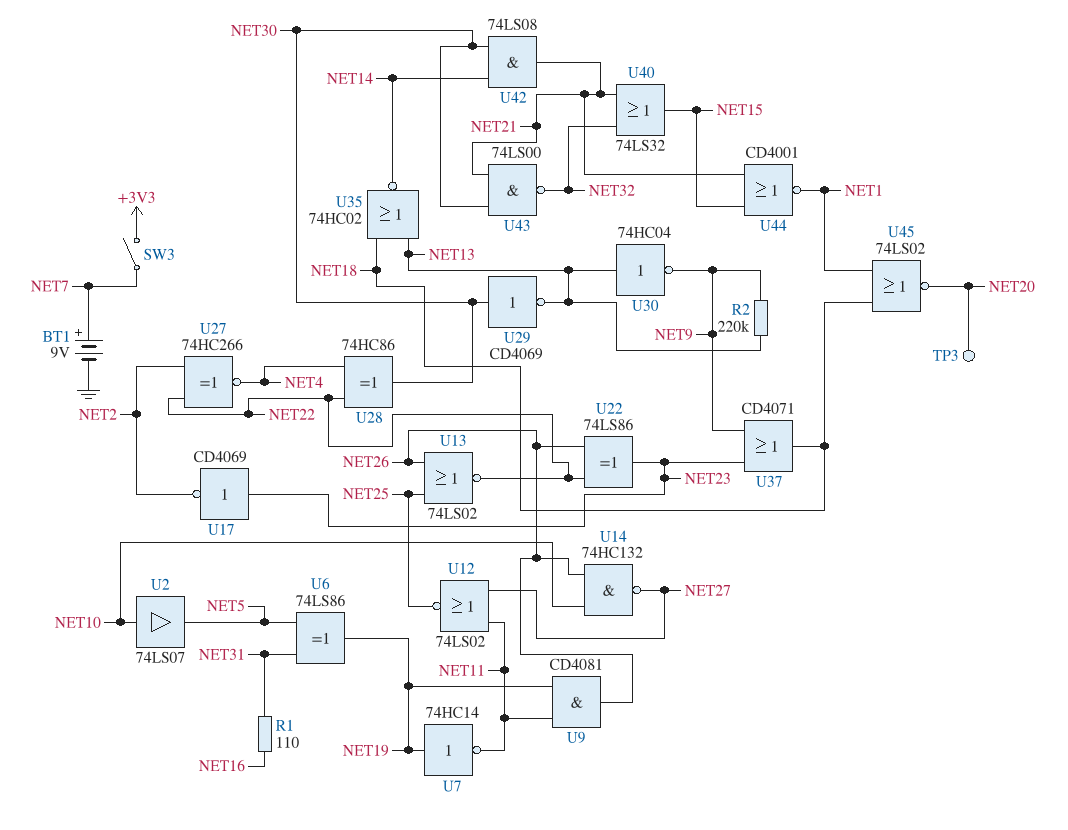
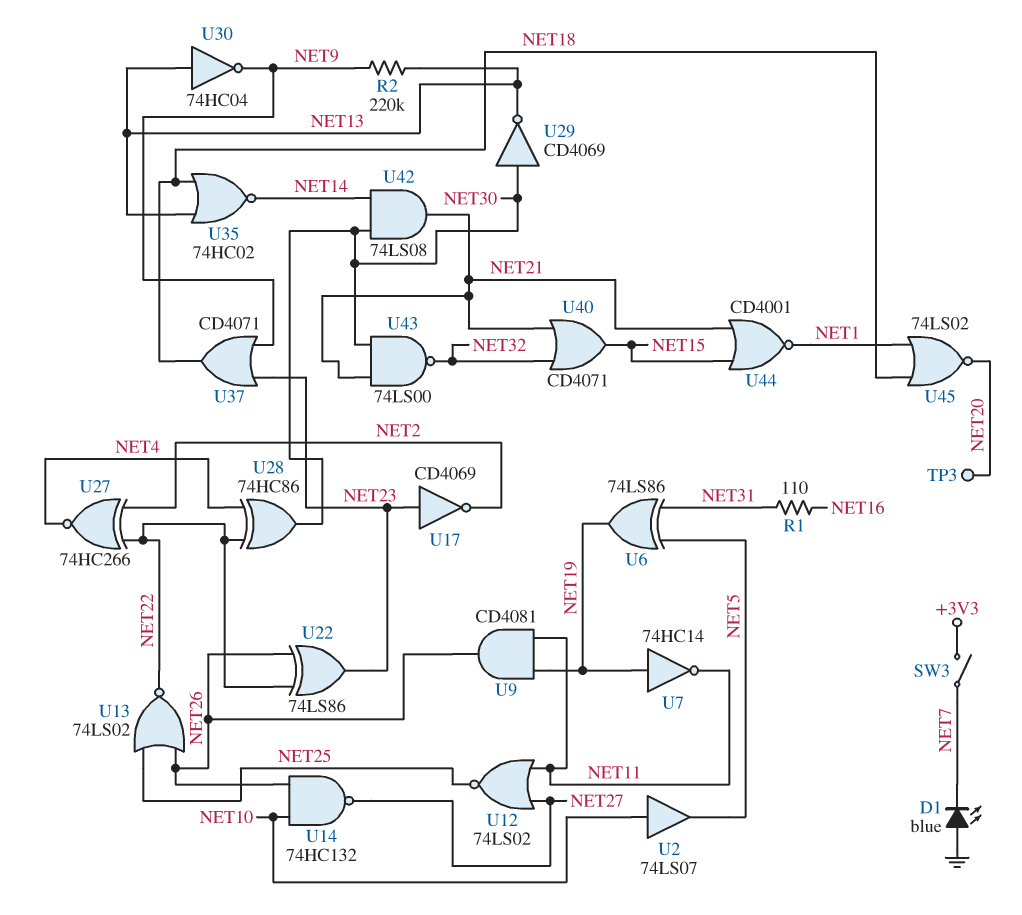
BT1: 9V (plus NET7, minus GND) -> none
D1: none -> LED blue (A GND, K NET7)
U40: OR 74LS32 (in NET21, in NET32, out NET15) -> OR CD4071 (in NET21, in NET32, out NET15)

